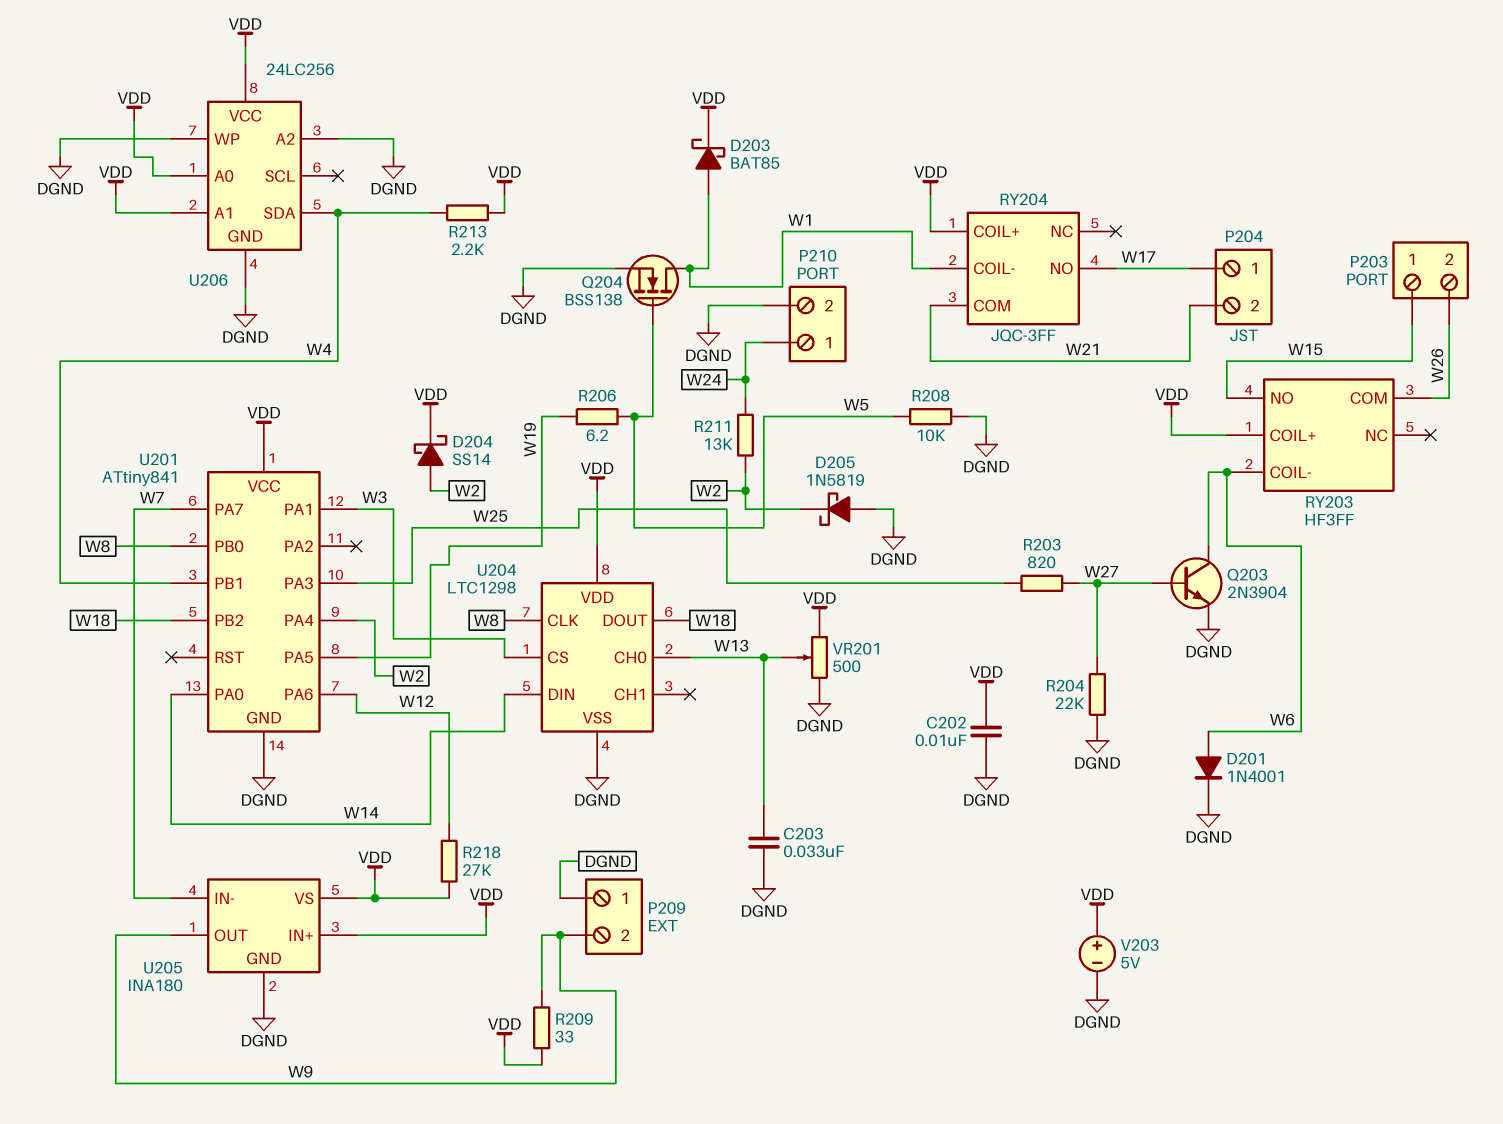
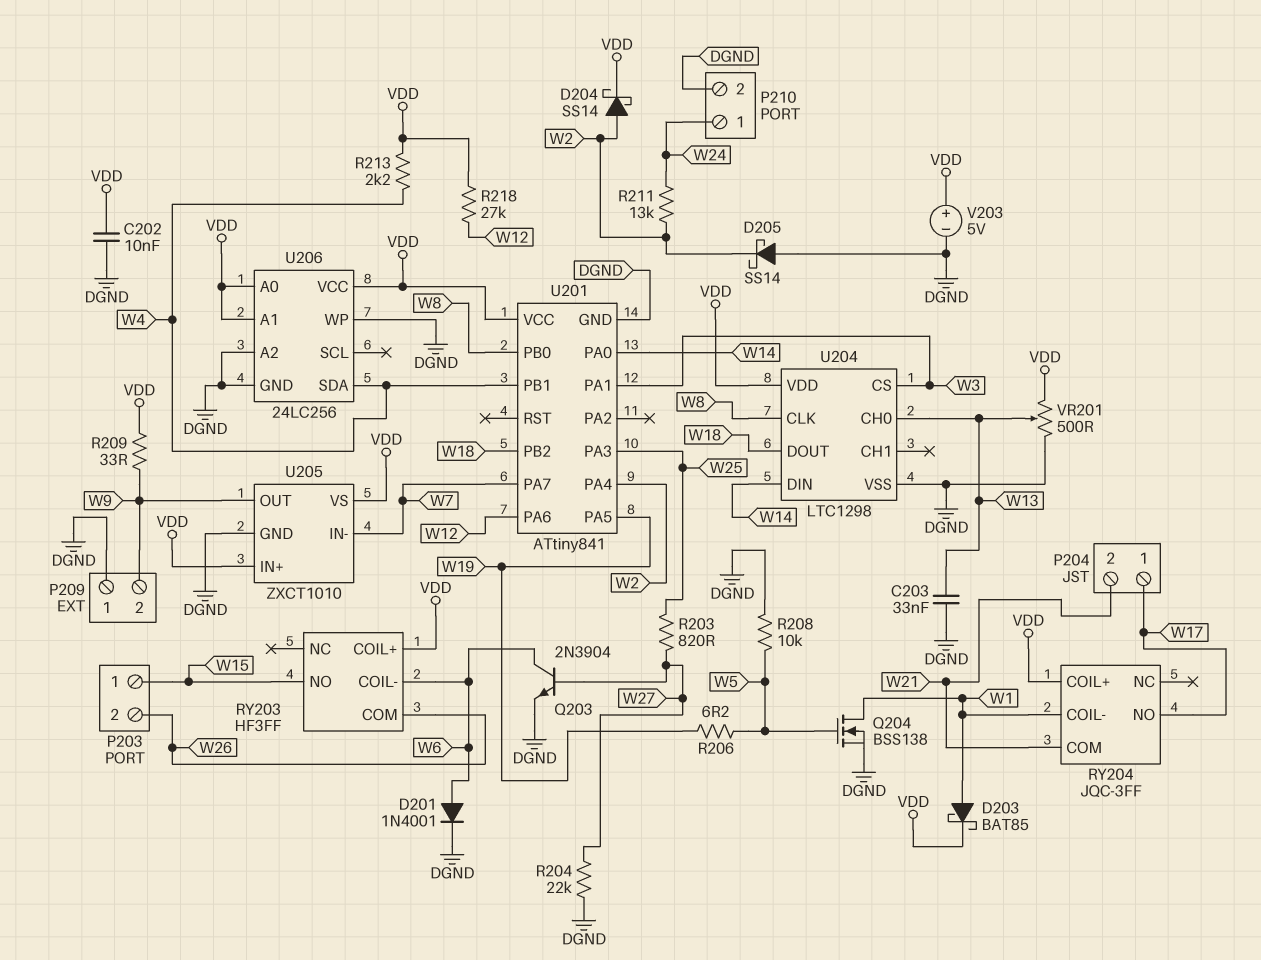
D205: schottky 1N5819 (A DGND, K W2) -> schottky SS14 (A DGND, K W2)
U205: INA180 -> ZXCT1010

